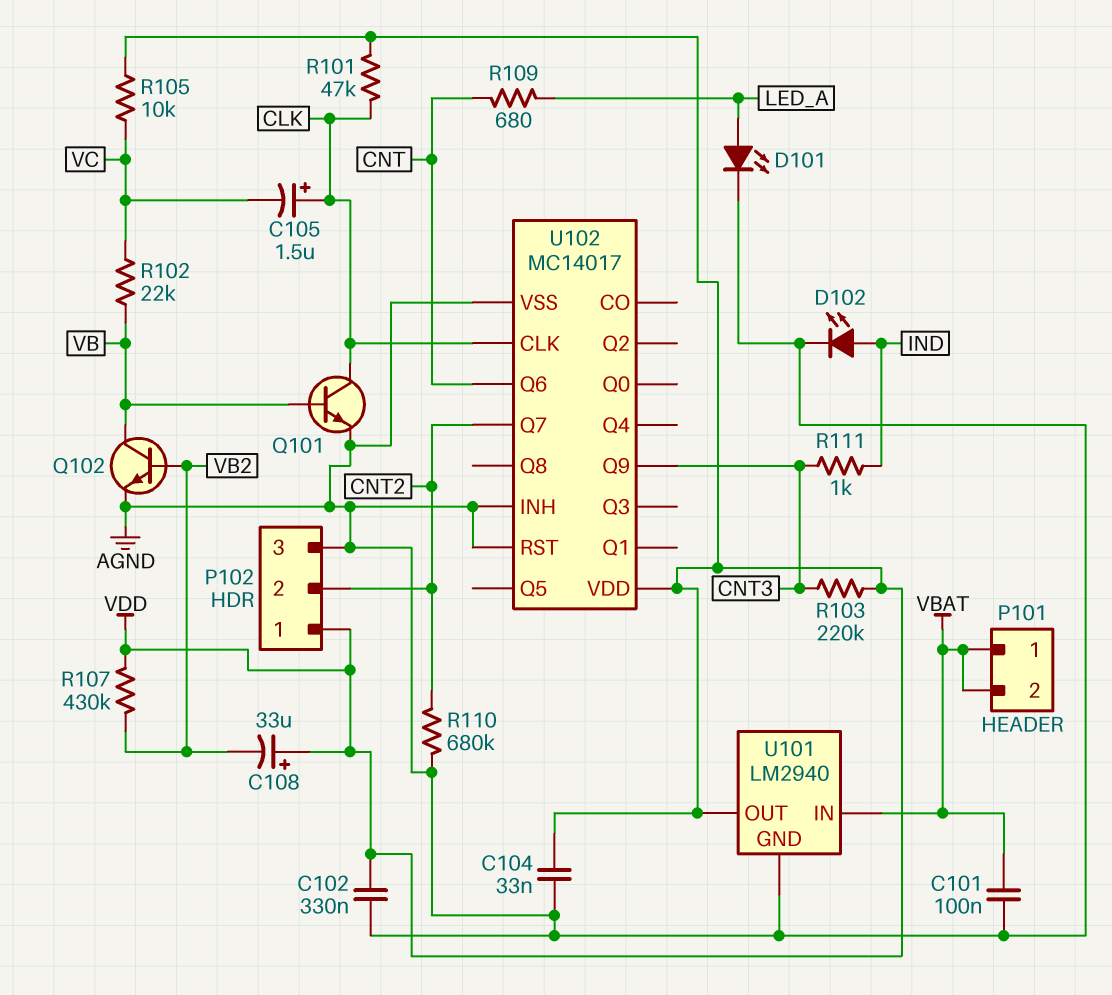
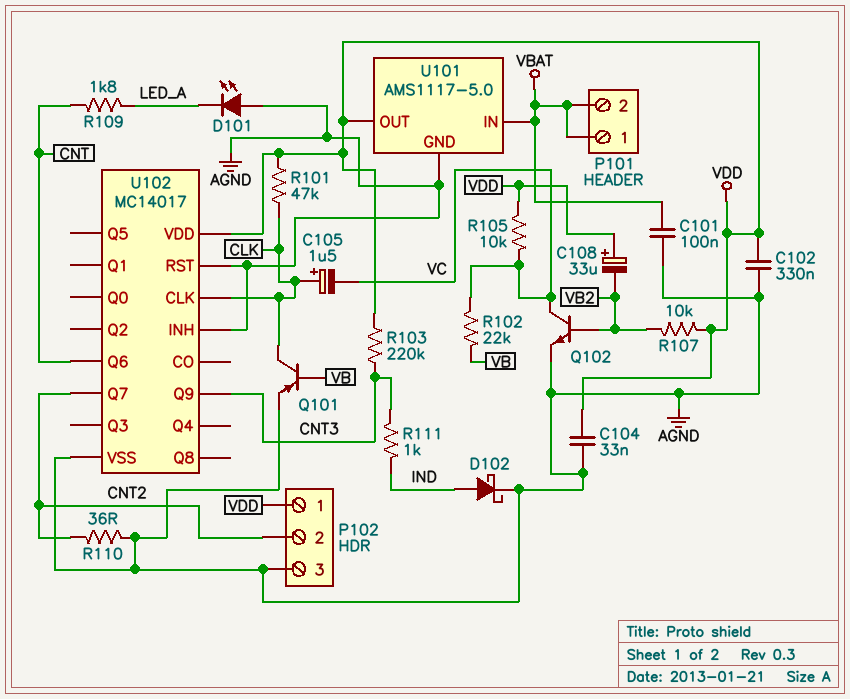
D101: LED (A LED_A, K AGND) -> LED (A AGND, K LED_A)
D102: LED (A IND, K AGND) -> schottky (A IND, K AGND)
Q101: NPN (B VB, C CLK, E AGND) -> PNP (B VB, C CLK, E AGND)
Q102: NPN (B VB2, C VB, E AGND) -> NPN (B VB2, C VC, E AGND)
R107: 430k (VB2, VDD) -> 10k (VB2, VDD)
R109: 680 (CNT, LED_A) -> 1.8k (CNT, LED_A)
R110: 680k (AGND, CNT2) -> 36 (AGND, CNT2)
U101: LM2940 -> AMS1117-5.0

